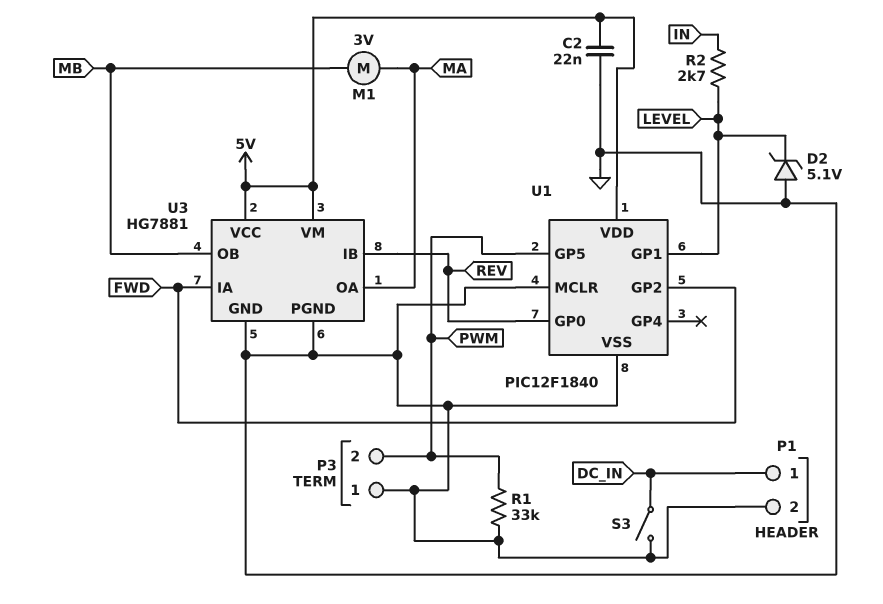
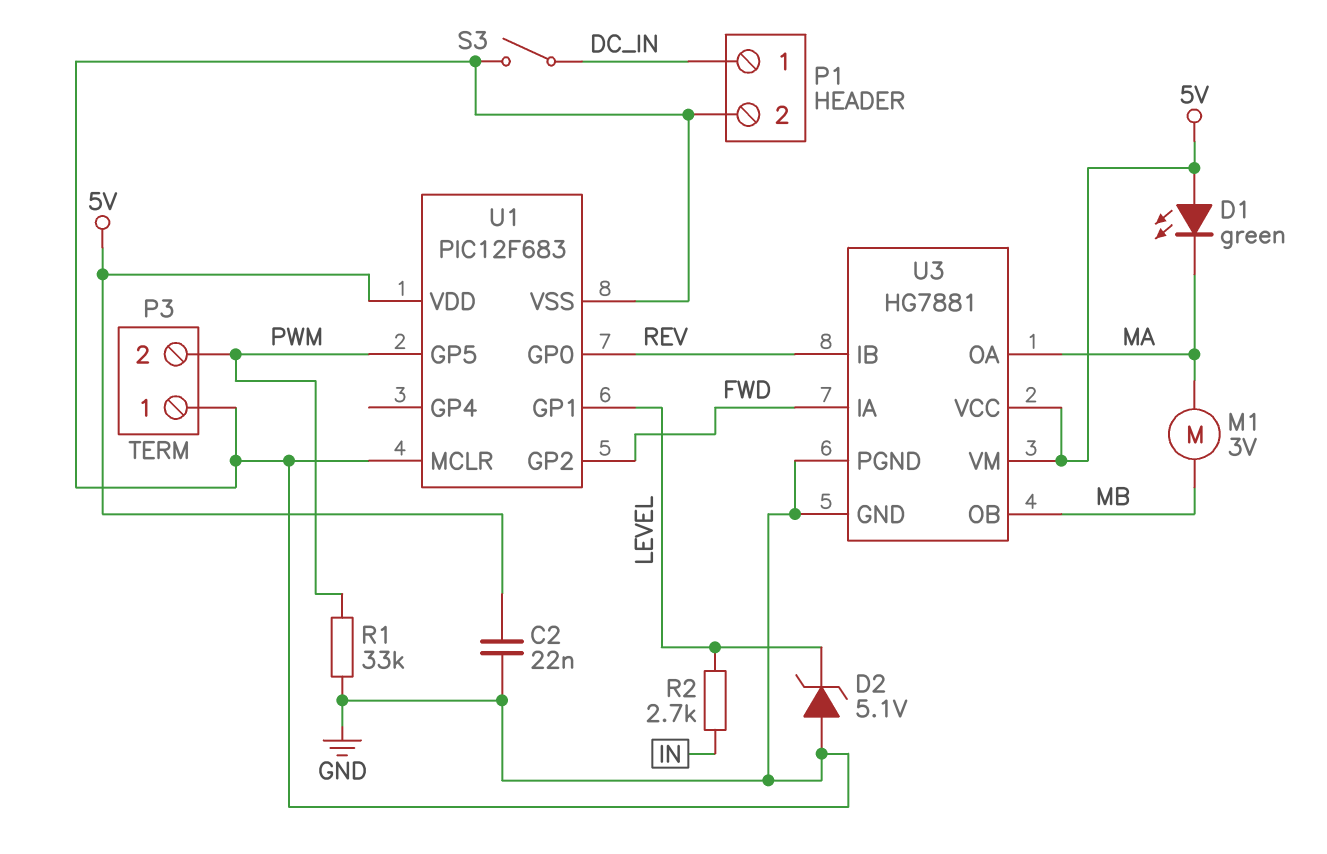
D1: none -> LED green (A 5V, K MA)
U1: PIC12F1840 -> PIC12F683

